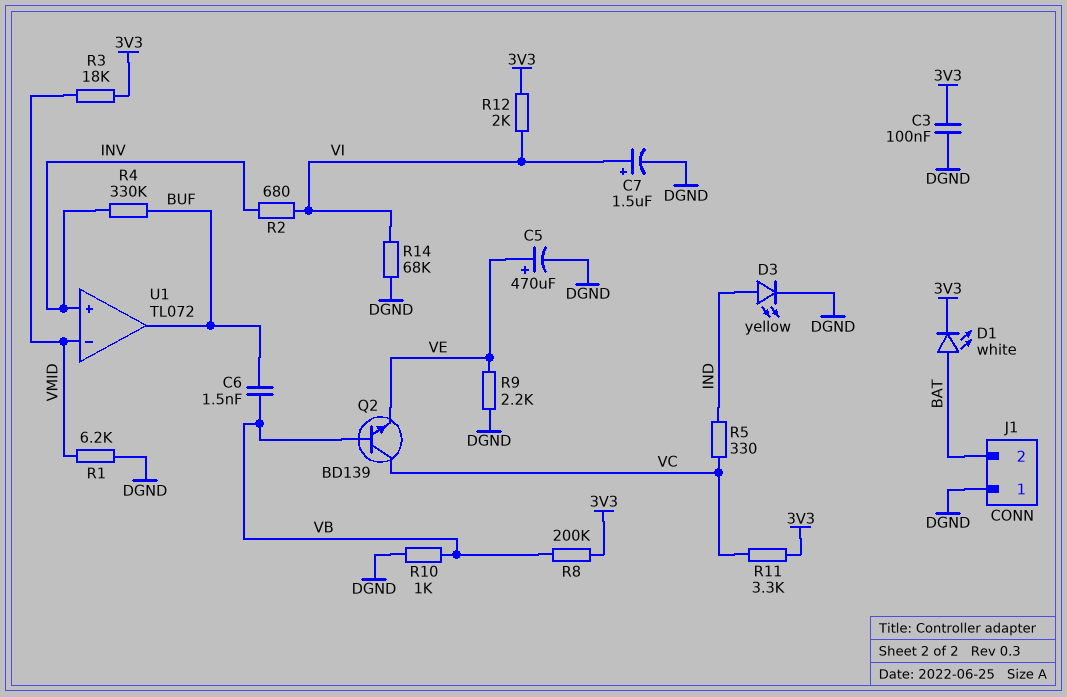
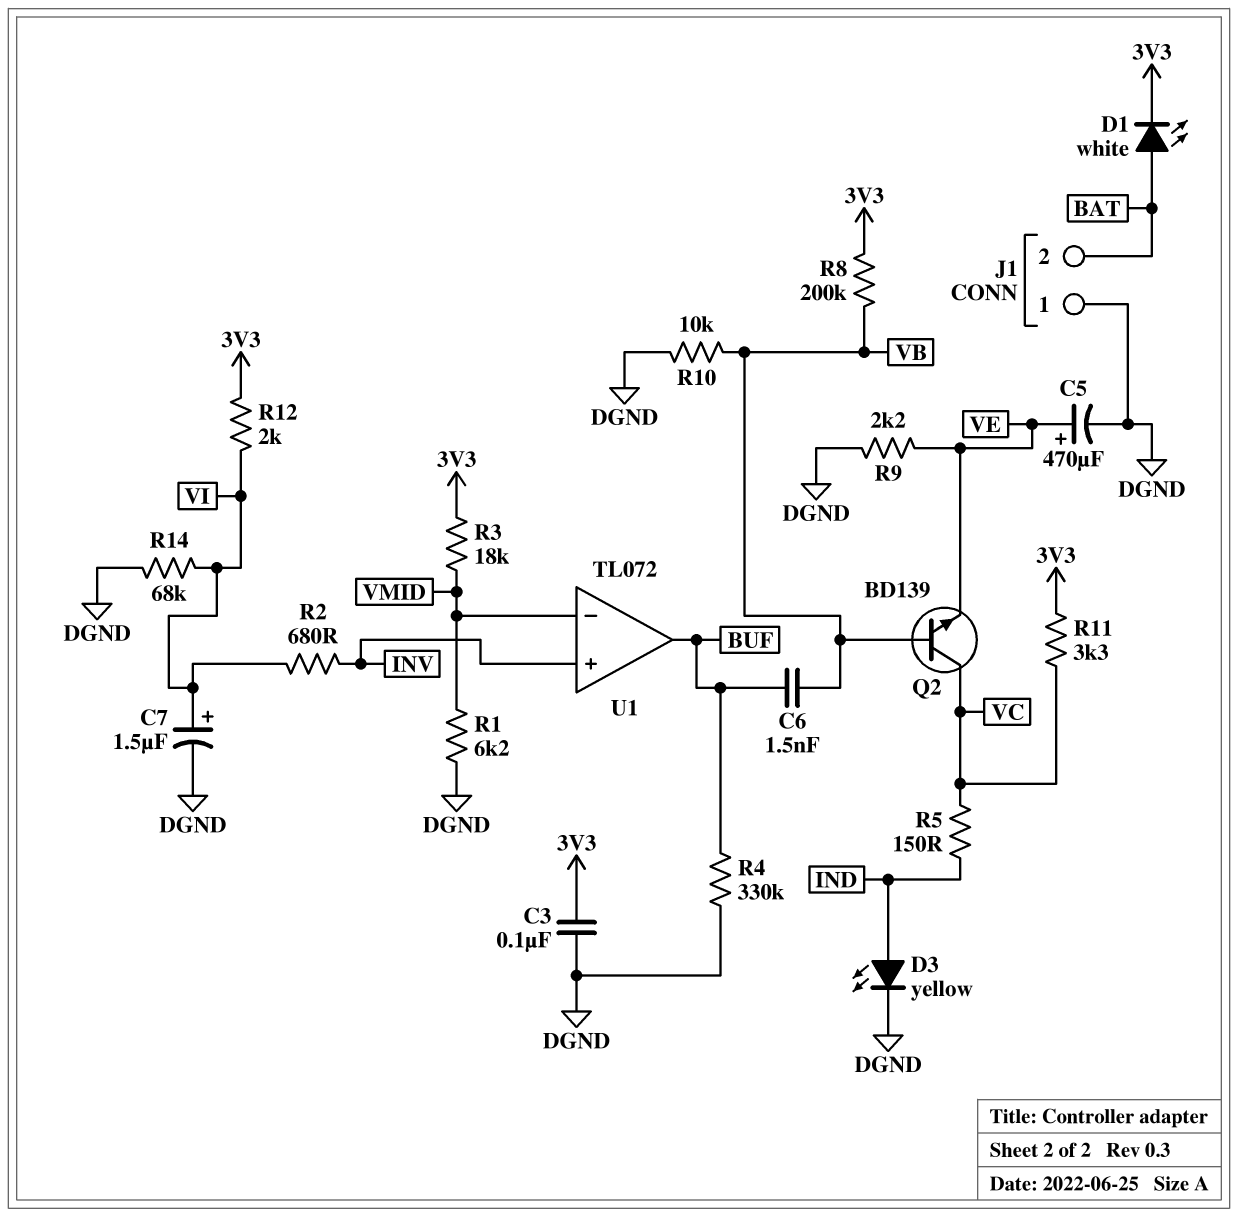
R4: 330k (BUF, INV) -> 330k (BUF, DGND)
R5: 330 (IND, VC) -> 150 (IND, VC)
R10: 1k (DGND, VB) -> 10k (DGND, VB)

